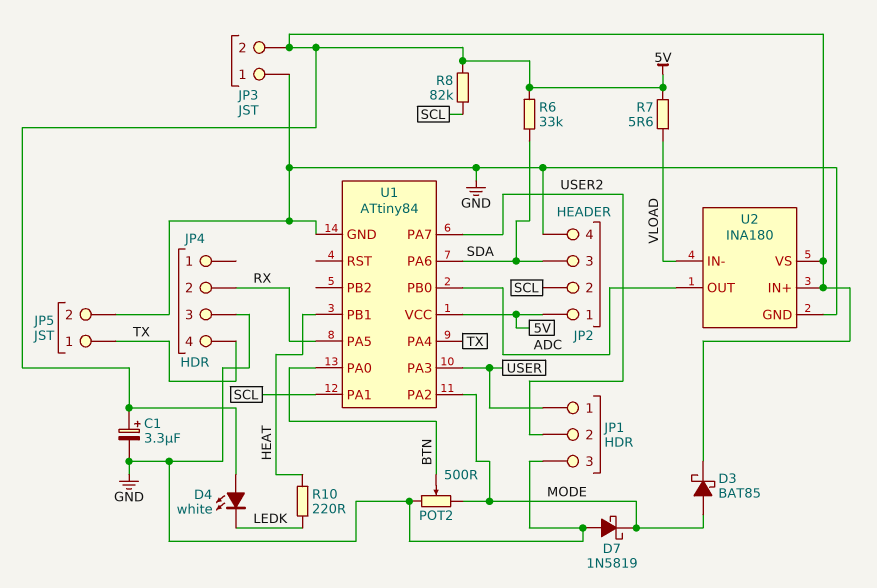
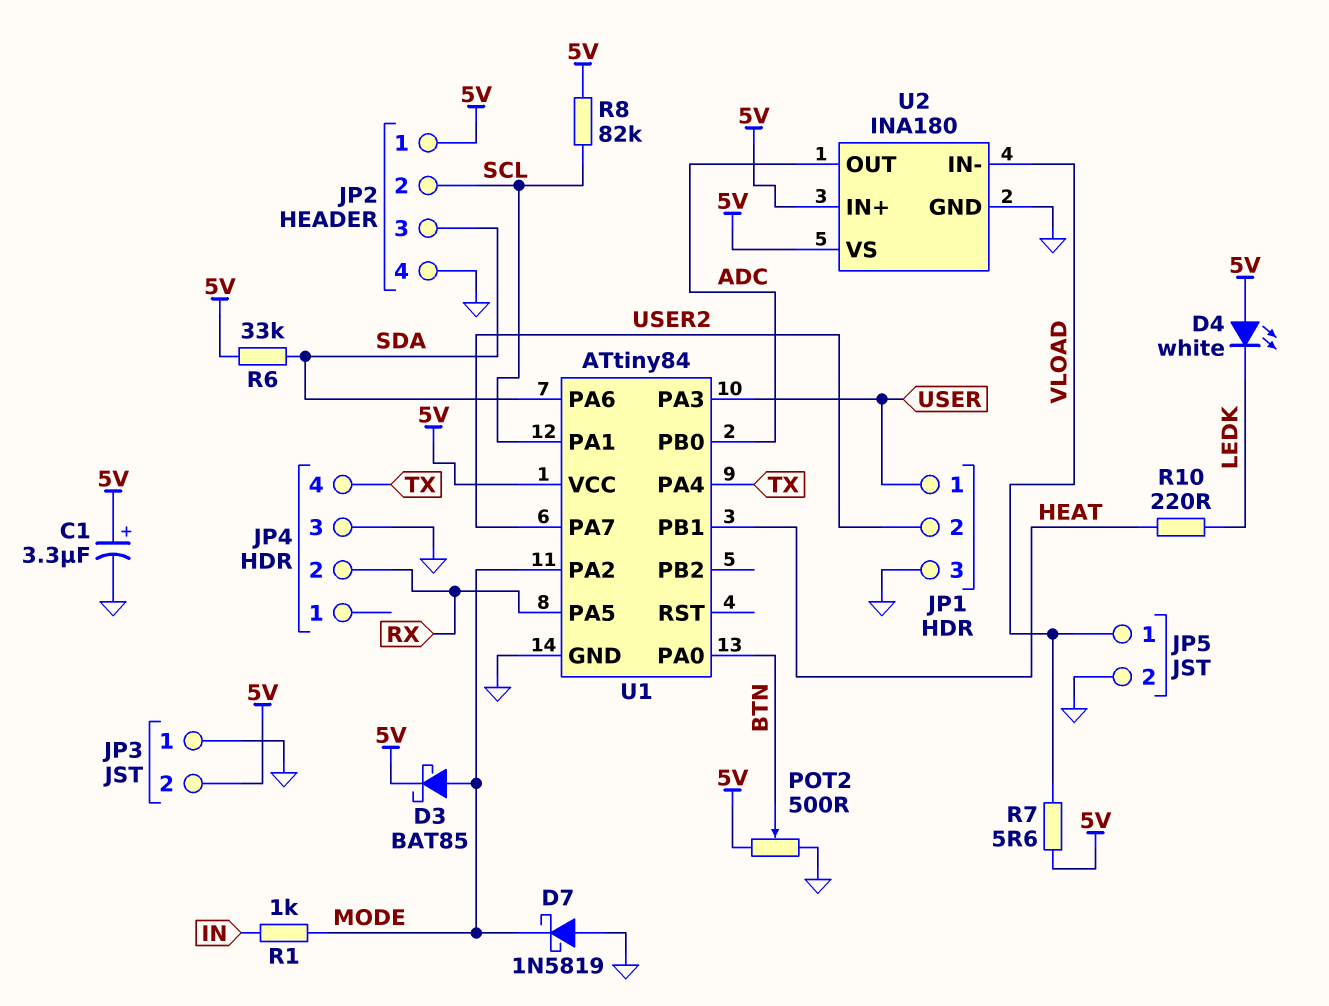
JP5 pin 1: TX -> VLOAD
POT2: 500 (GND, MODE, wiper BTN) -> 500 (5V, GND, wiper BTN)
R1: none -> 1k (IN, MODE)

